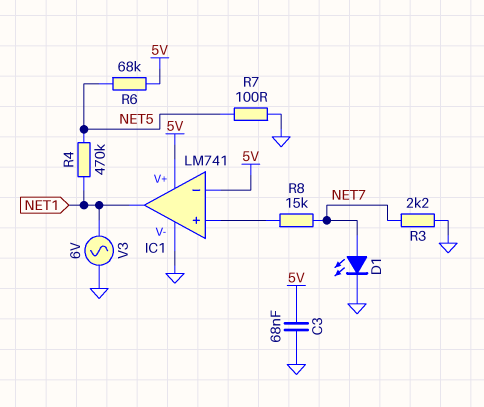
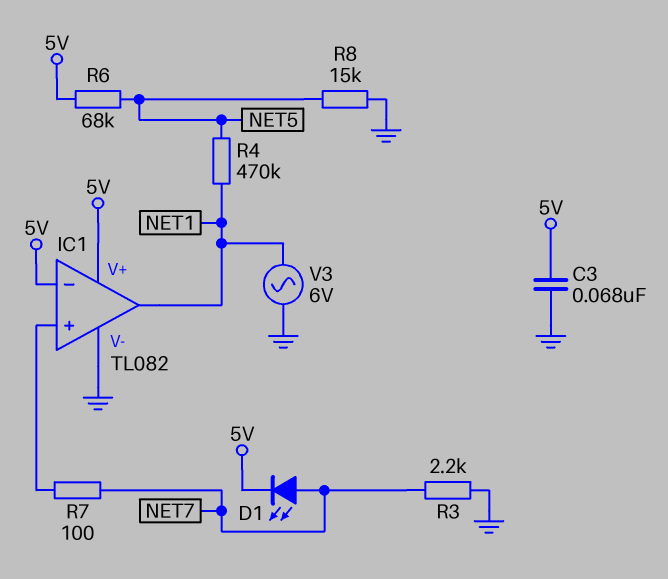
D1: LED (A NET7, K GND) -> LED (A NET7, K 5V)
IC1: LM741 -> TL082
R7: 100 (GND, NET5) -> 100 (IC1/in+, NET7)
R8: 15k (IC1/in+, NET7) -> 15k (GND, NET5)

